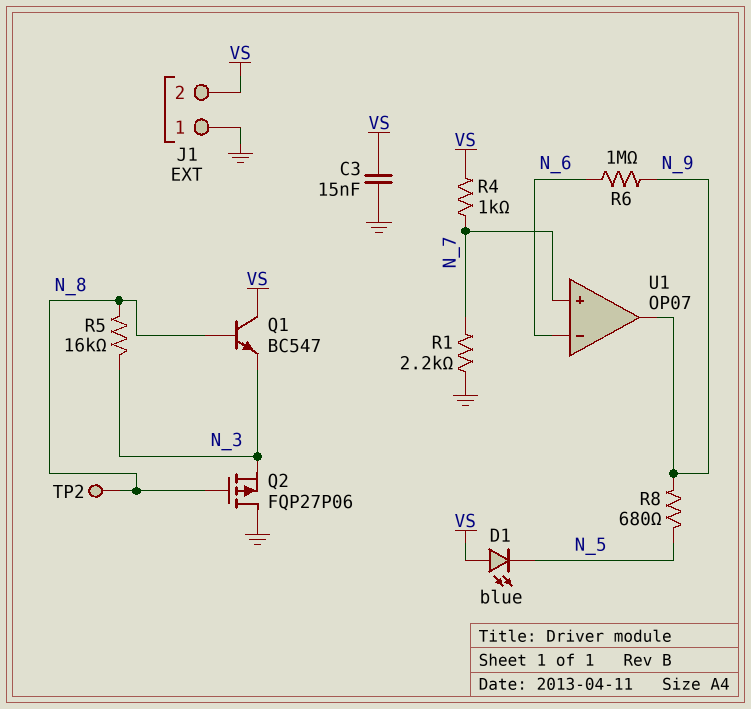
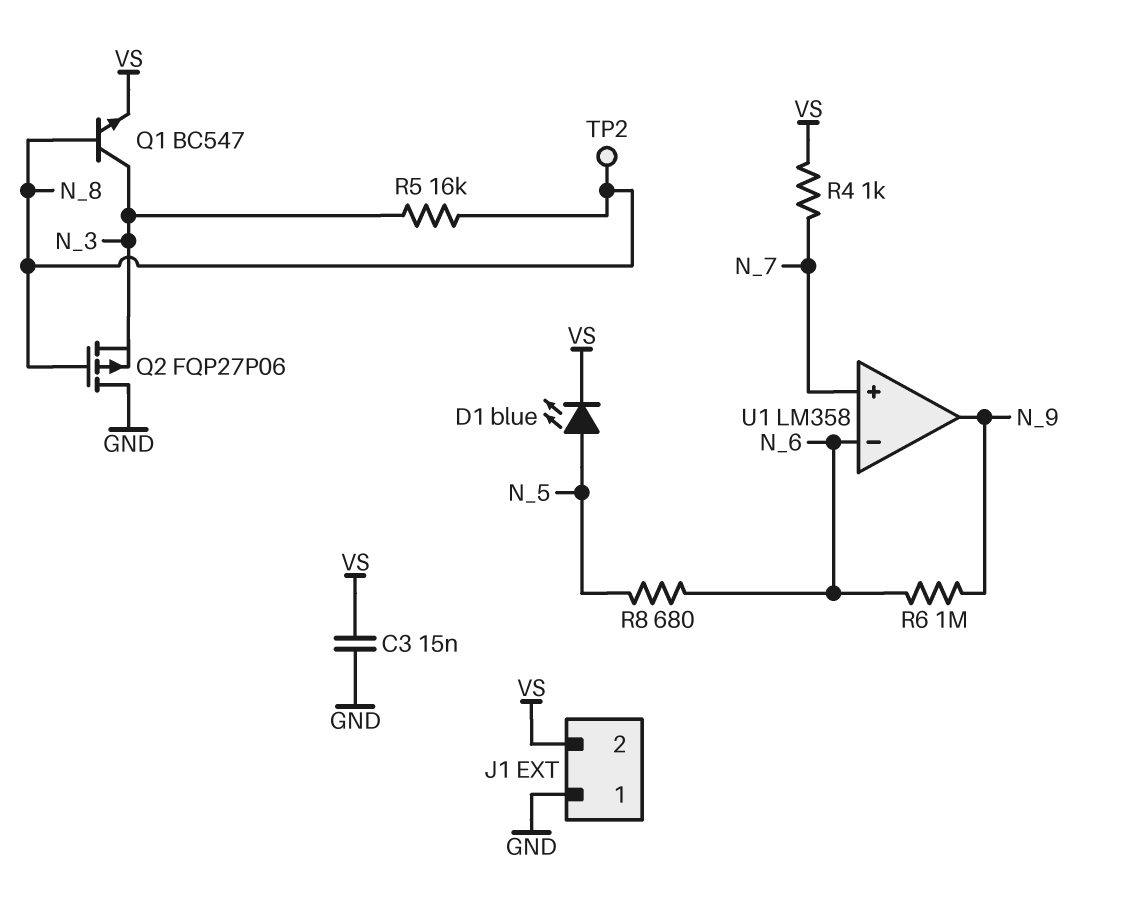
D1: LED blue (A VS, K N_5) -> LED blue (A N_5, K VS)
Q1: NPN BC547 (B N_8, C VS, E N_3) -> NPN BC547 (B N_8, C N_3, E VS)
R1: 2.2k (GND, N_7) -> none
R8: 680 (N_5, N_9) -> 680 (N_5, N_6)
U1: OP07 -> LM358

